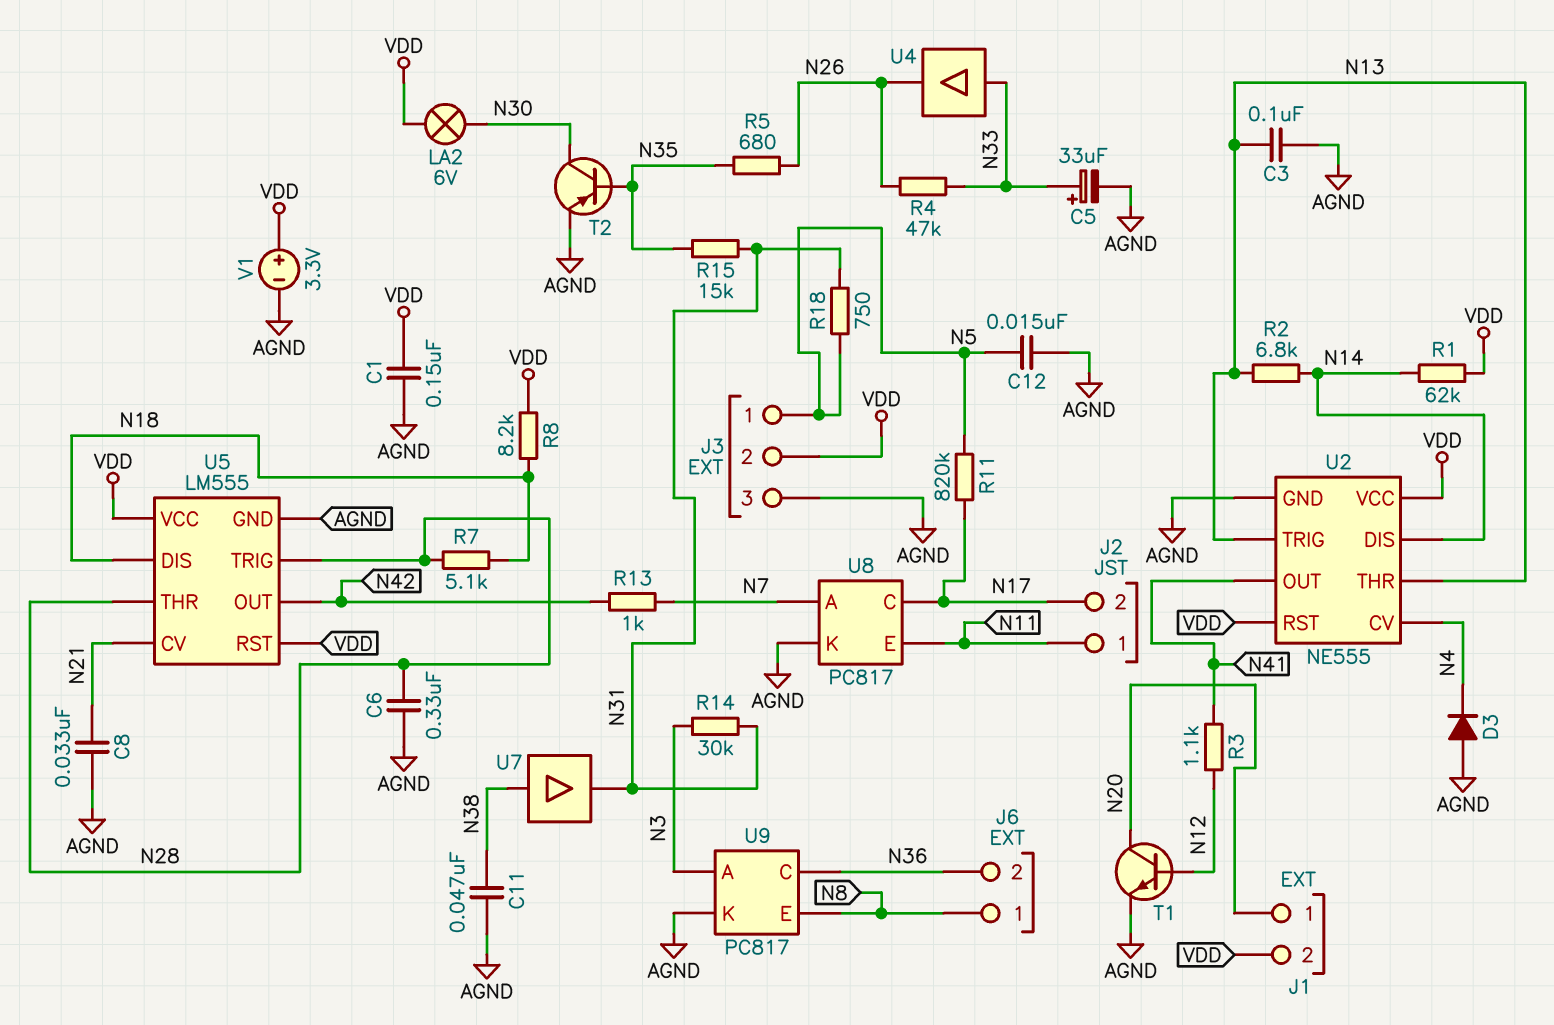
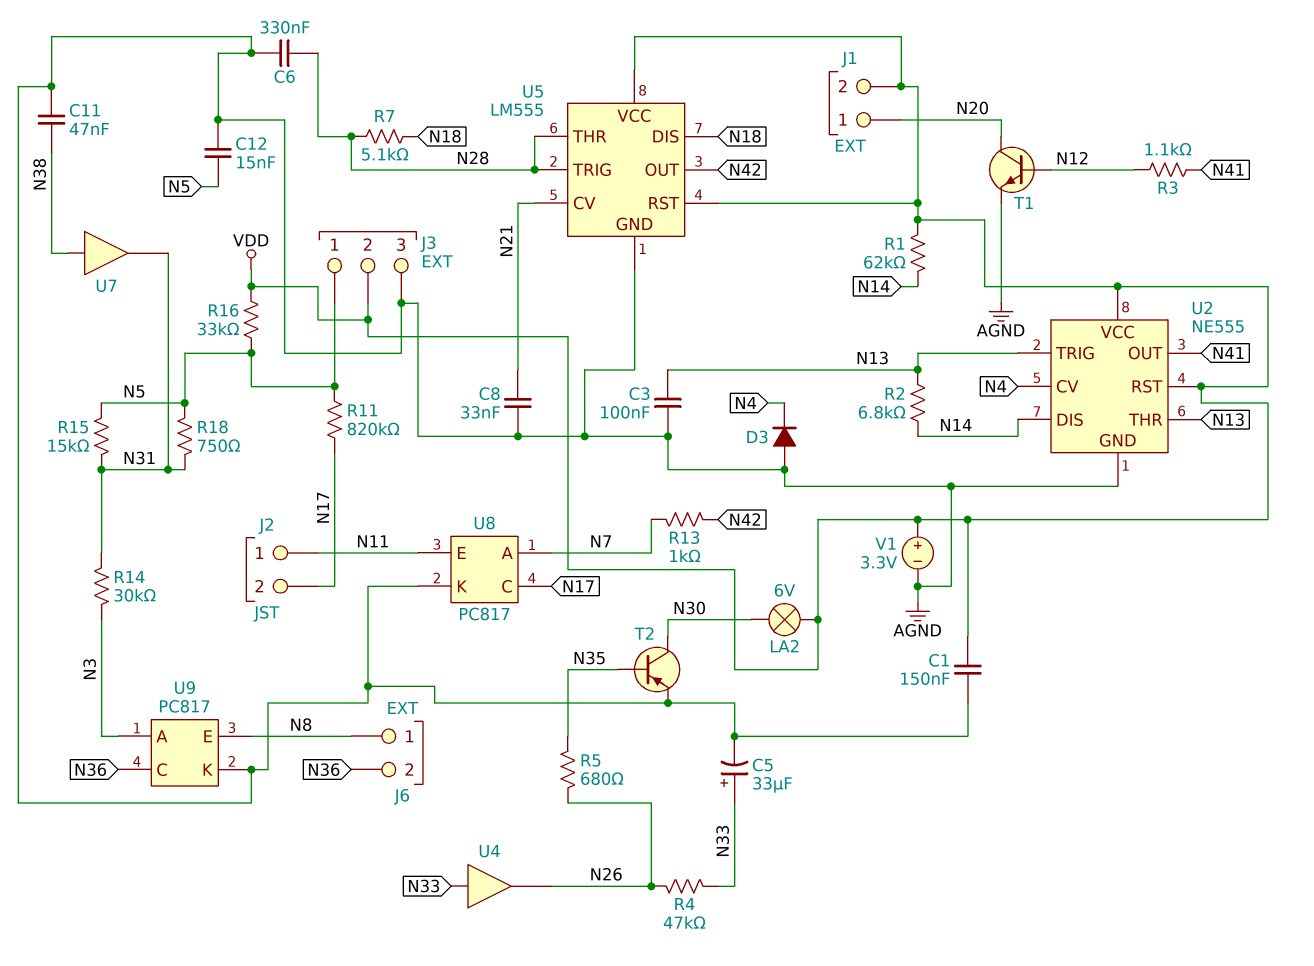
R8: 8.2k (N18, VDD) -> none
R15: 15k (N31, N35) -> 15k (N5, N31)
R16: none -> 33k (N5, VDD)

